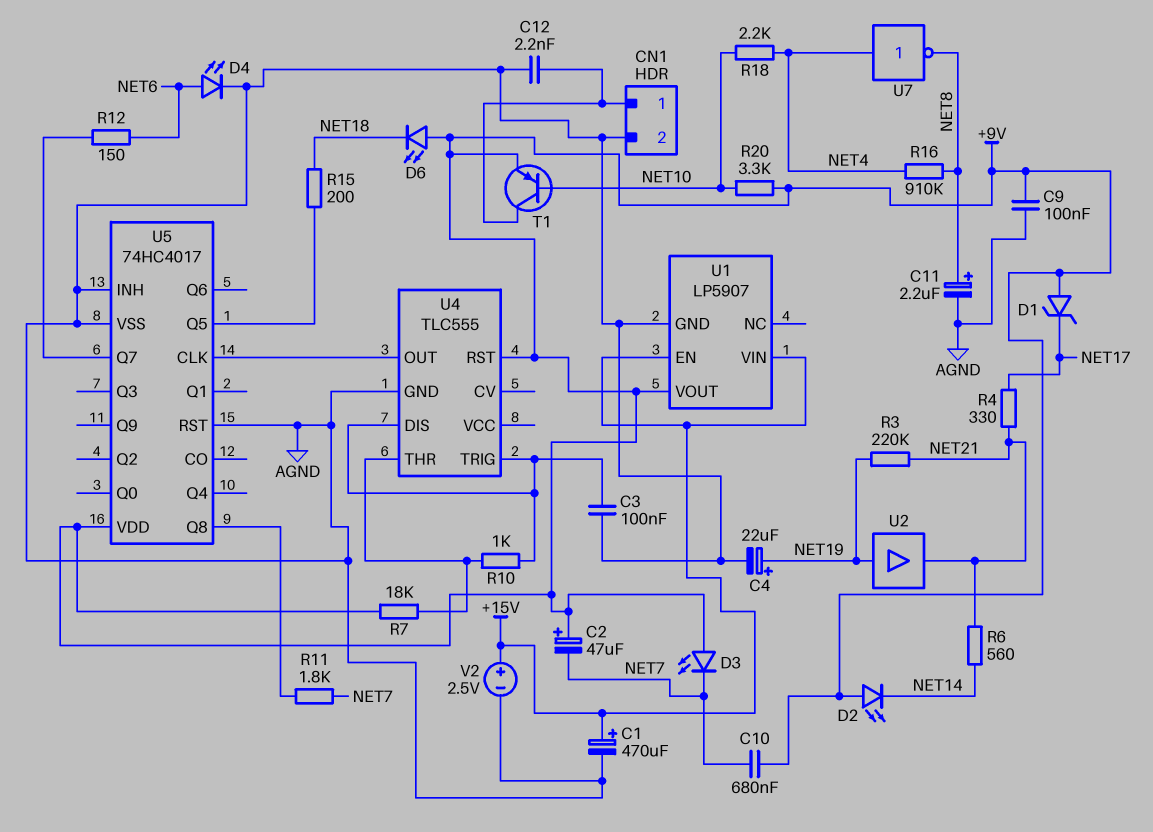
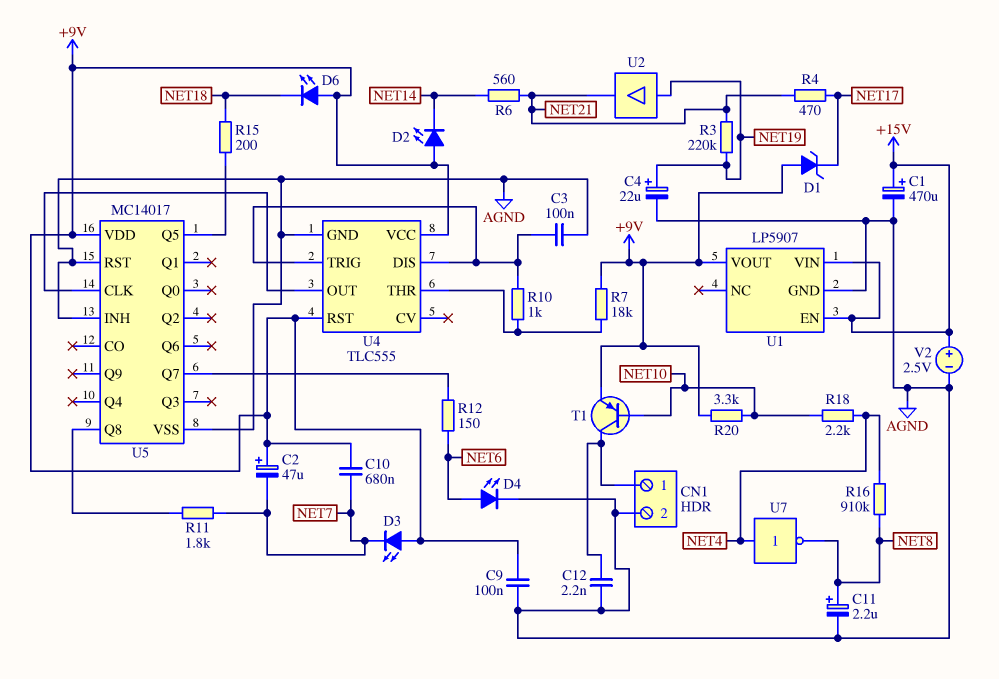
R4: 330 (NET17, NET21) -> 470 (NET17, NET21)
U4 pin VCC: none -> +9V
U5: 74HC4017 -> MC14017

